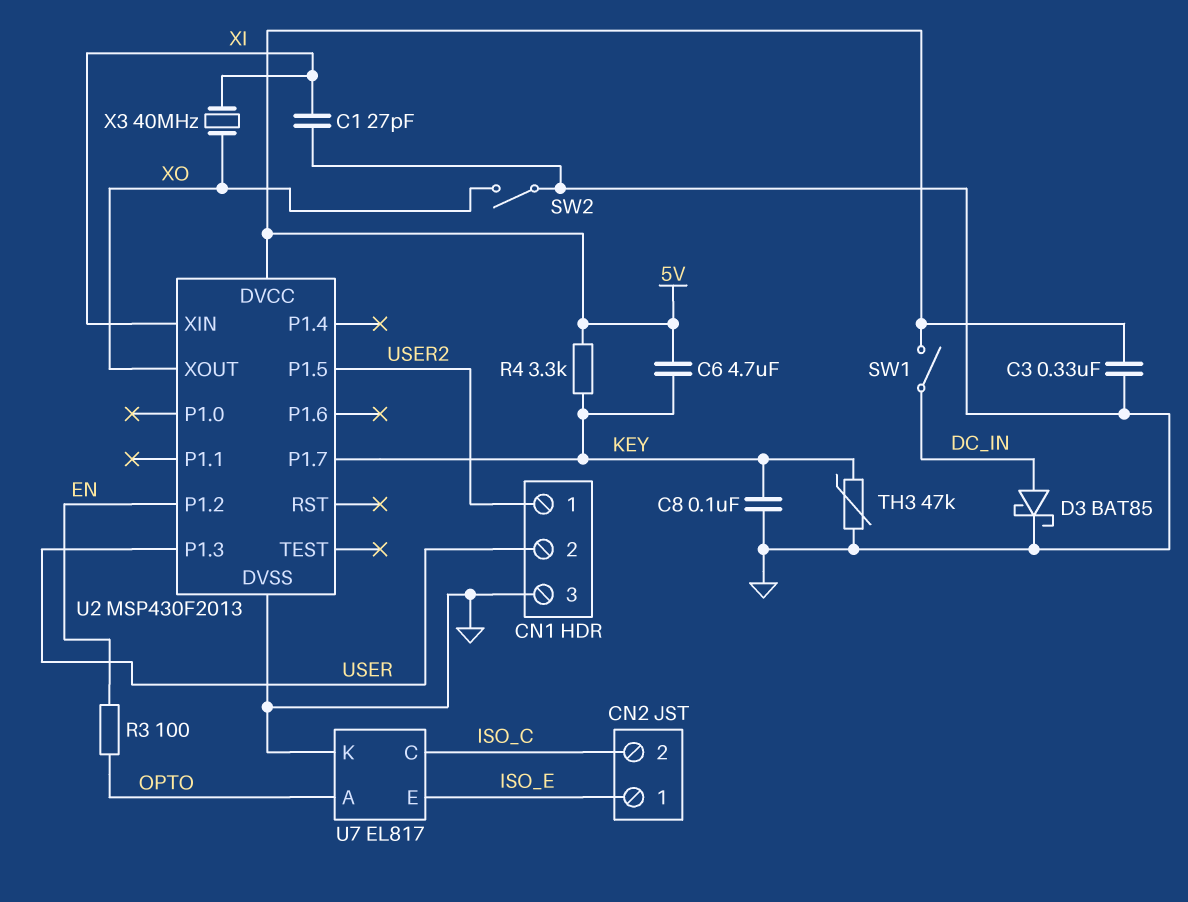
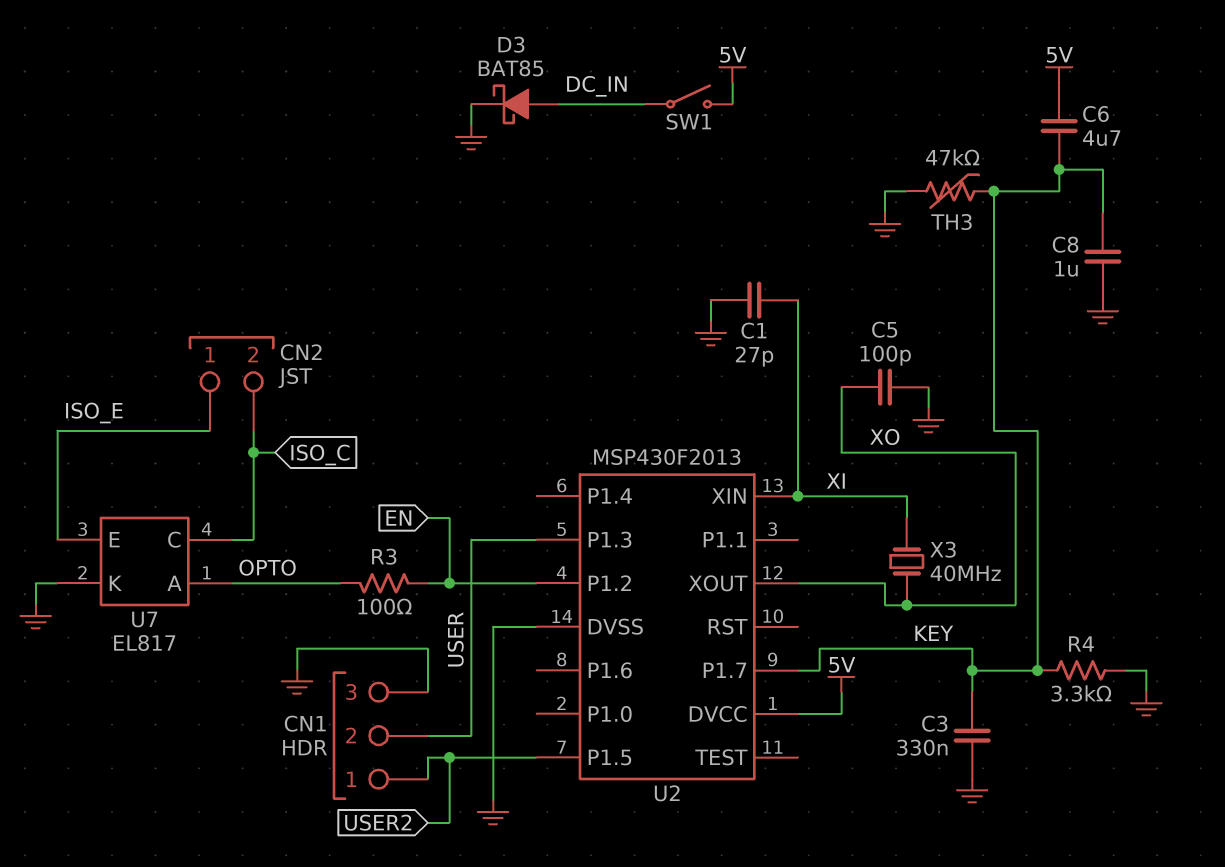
C3: 330nF (5V, GND) -> 330nF (GND, KEY)
C5: none -> 100pF (GND, XO)
C8: 100nF (GND, KEY) -> 1uF (GND, KEY)
R4: 3.3k (5V, KEY) -> 3.3k (GND, KEY)
SW2: switch (GND, XO) -> none

